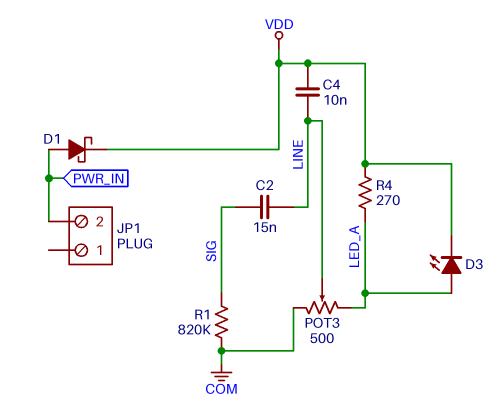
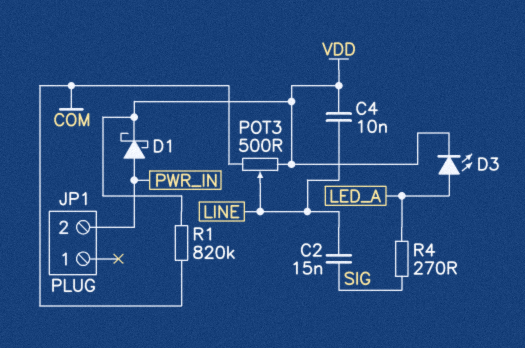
POT3: 500 (COM, LED_A, wiper LINE) -> 500 (COM, VDD, wiper LINE)
R1: 820k (COM, SIG) -> 820k (COM, VDD)
R4: 270 (LED_A, VDD) -> 270 (LED_A, SIG)

